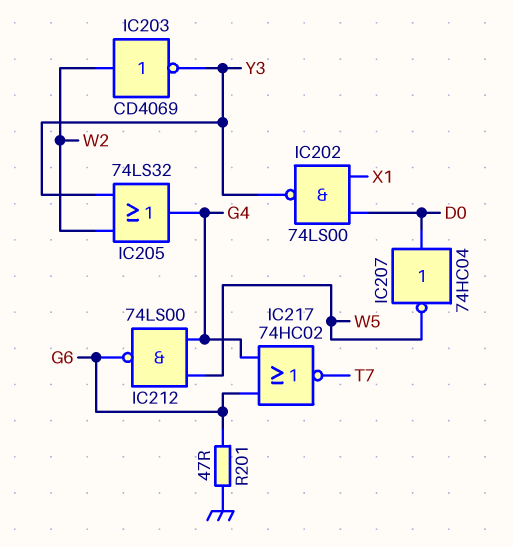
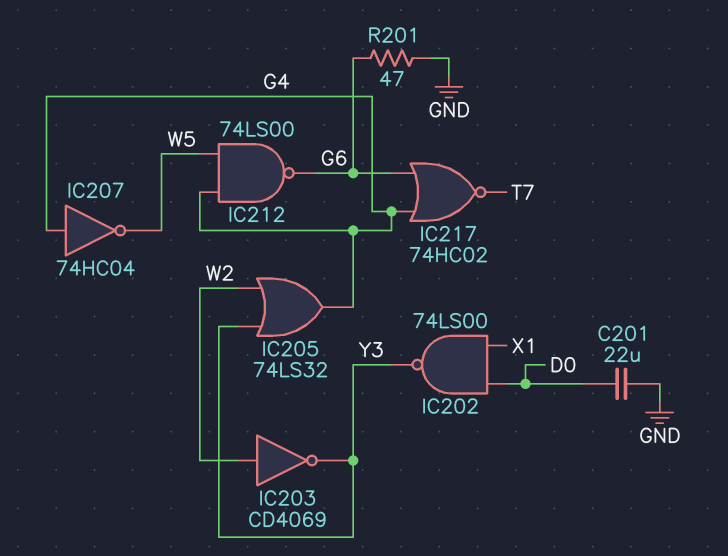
C201: none -> 22uF (D0, GND)
IC207: NOT 74HC04 (in D0, out W5) -> NOT 74HC04 (in G4, out W5)

